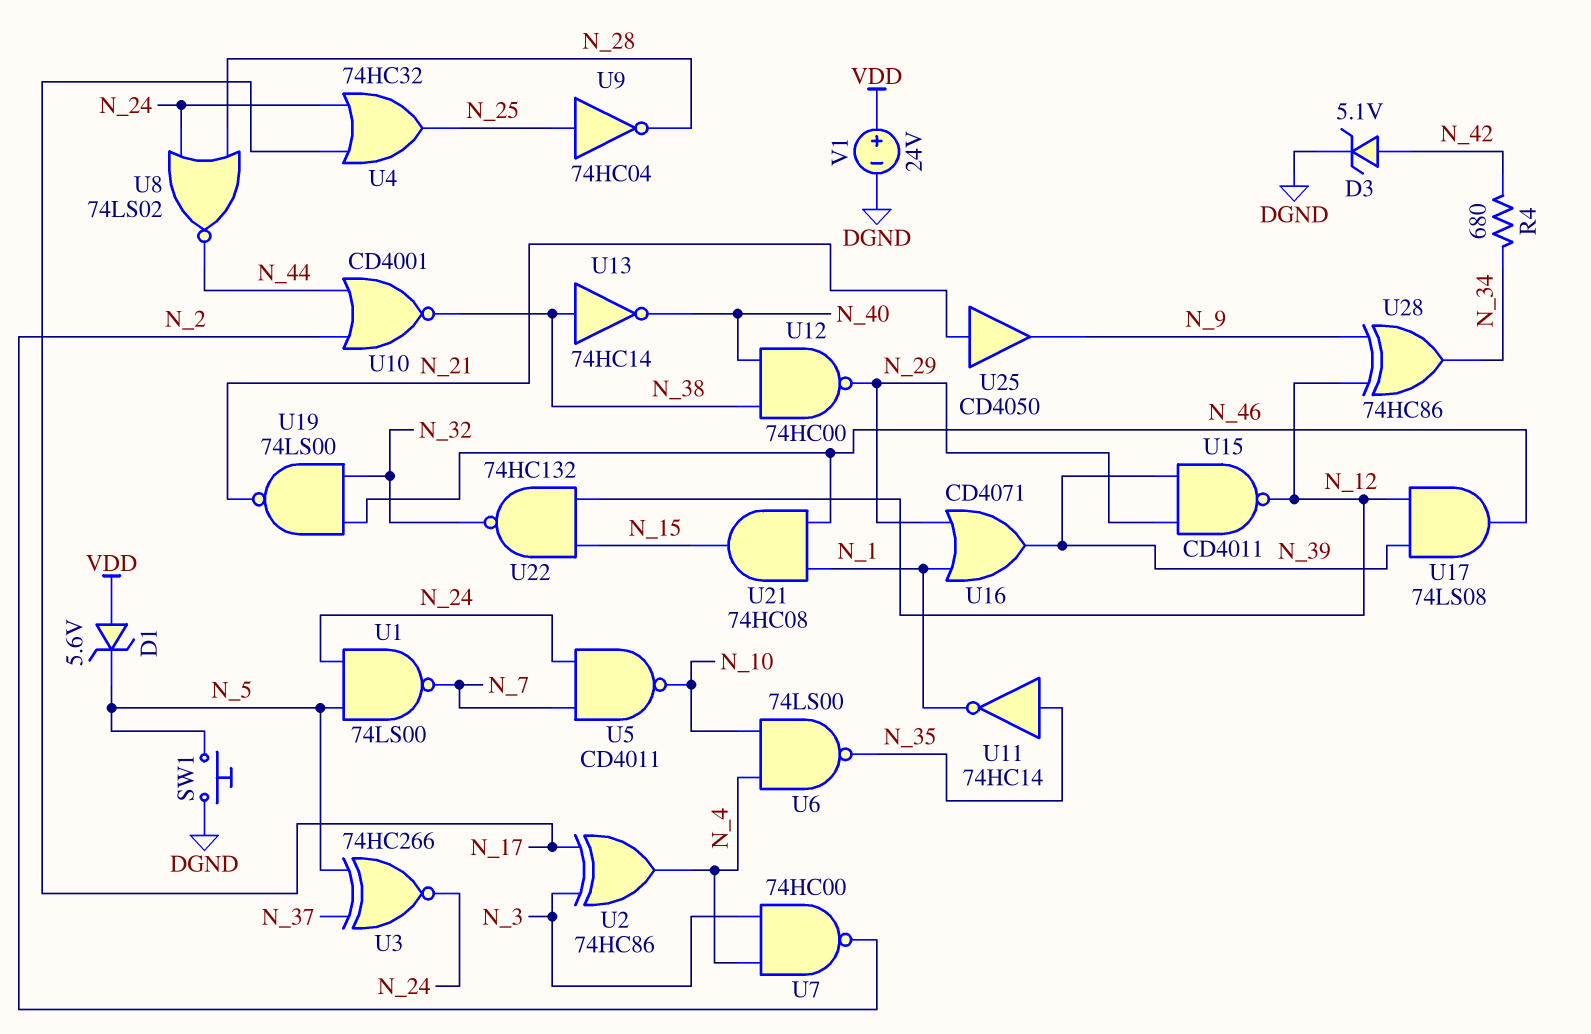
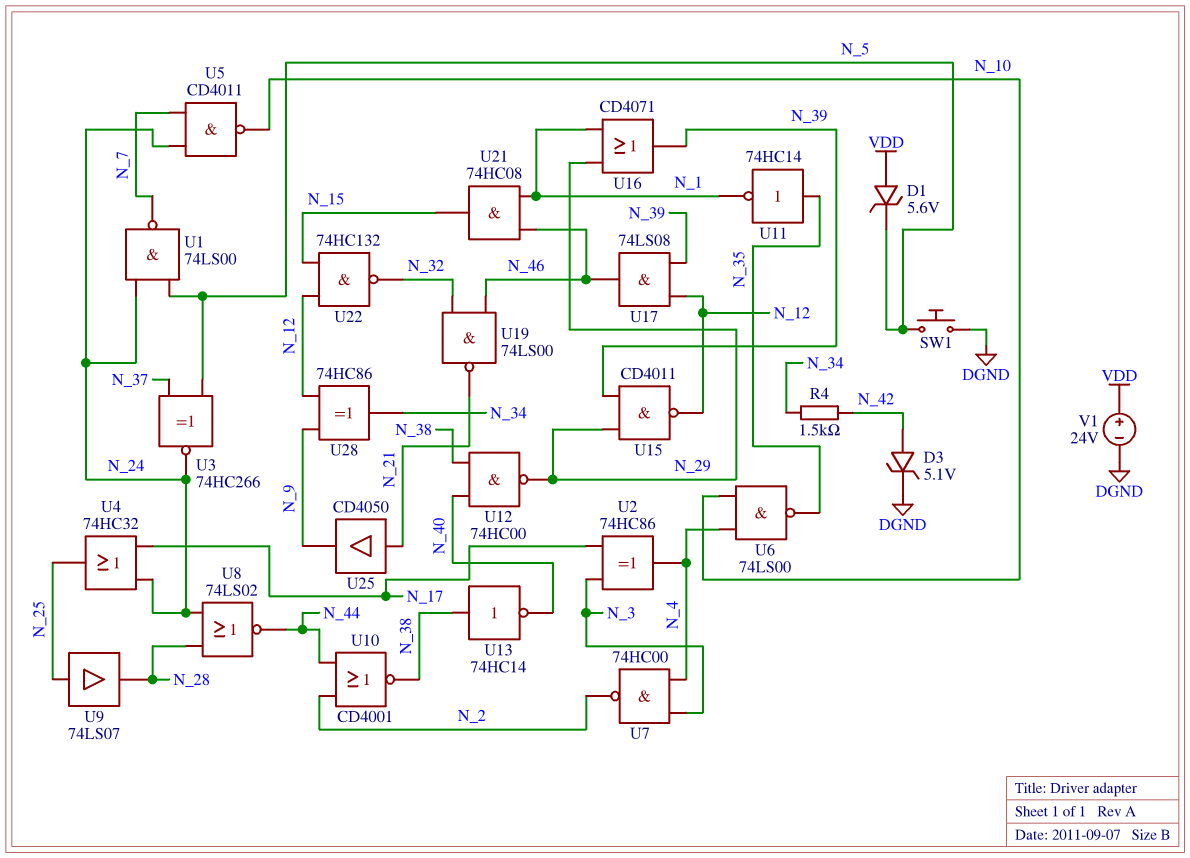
R4: 680 (N_34, N_42) -> 1.5k (N_34, N_42)
U9: NOT 74HC04 (in N_25, out N_28) -> buffer 74LS07 (in N_25, out N_28)

